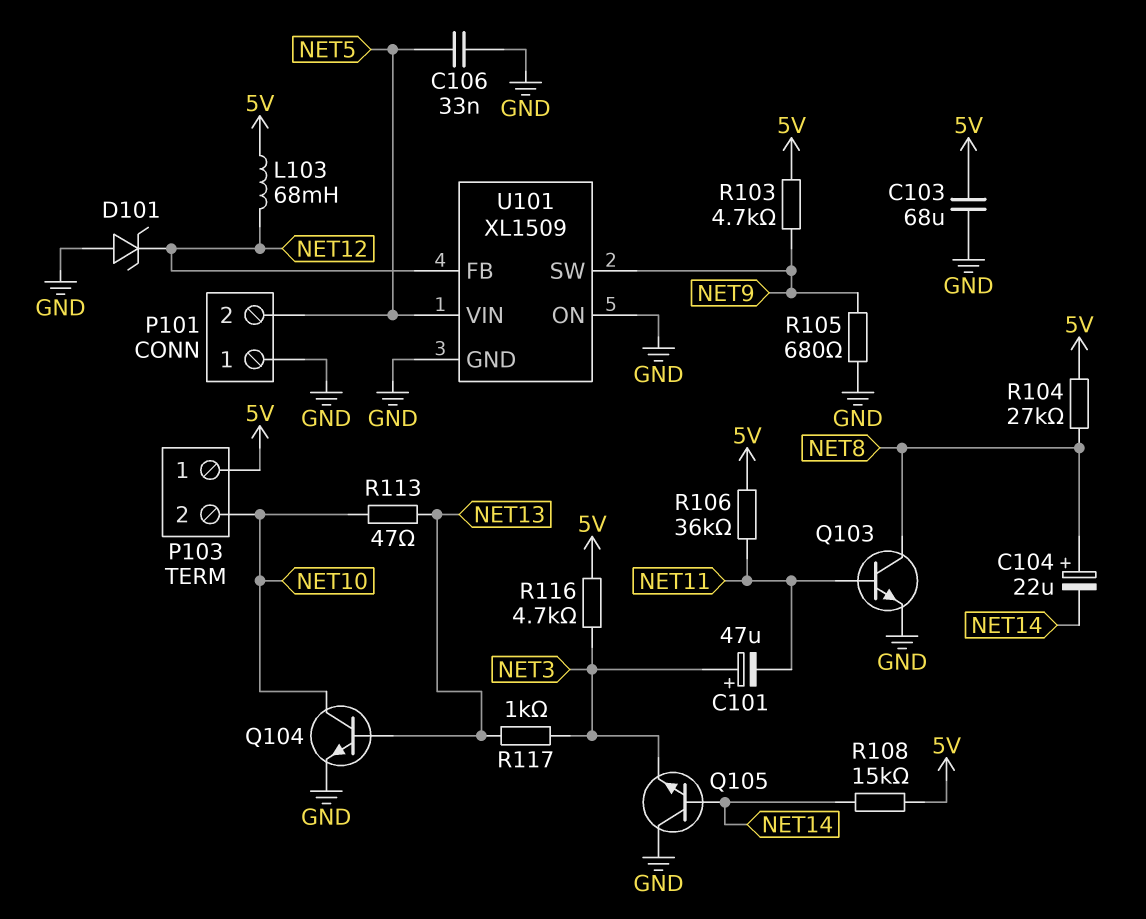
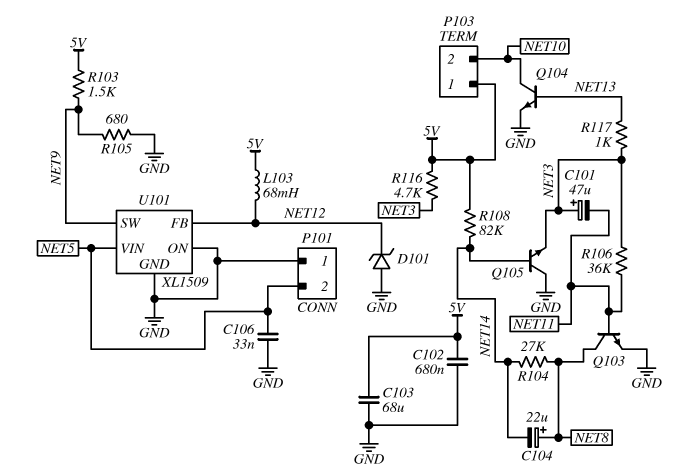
C102: none -> 680nF (5V, GND)
R103: 4.7k (5V, NET9) -> 1.5k (5V, NET9)
R104: 27k (5V, NET8) -> 27k (NET8, NET14)
R106: 36k (5V, NET11) -> 36k (NET3, NET11)
R108: 15k (5V, NET14) -> 82k (5V, NET14)
R113: 47 (NET10, NET13) -> none

